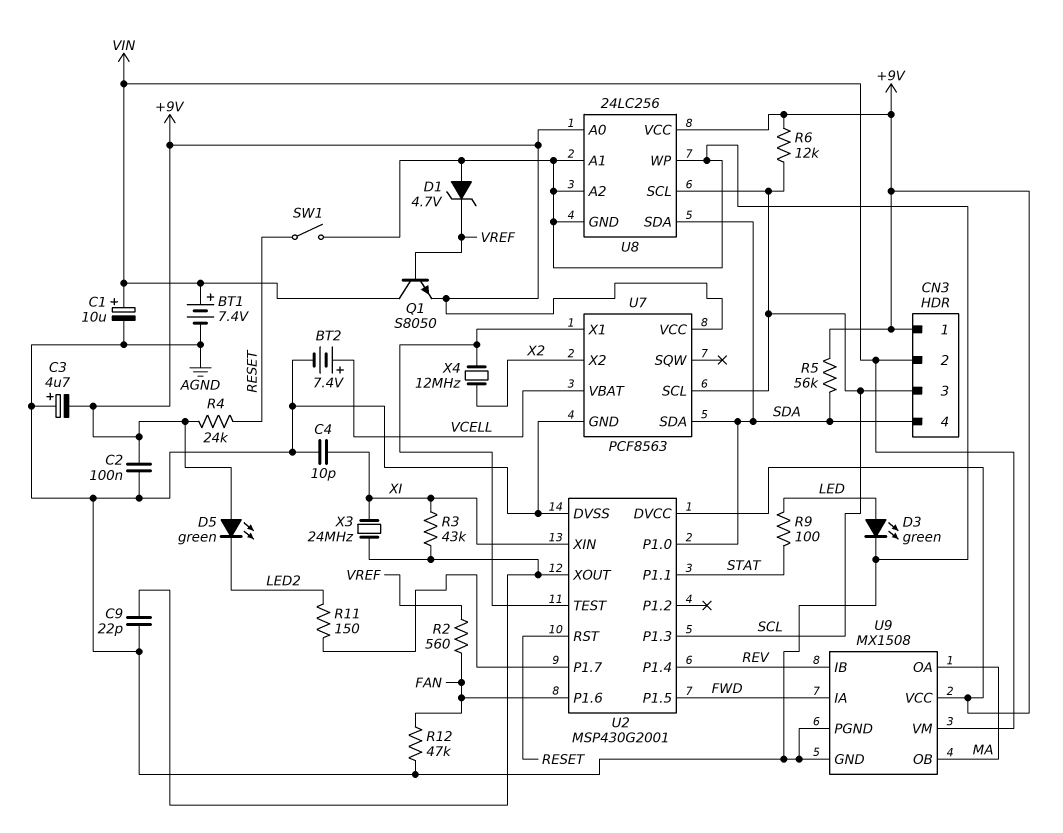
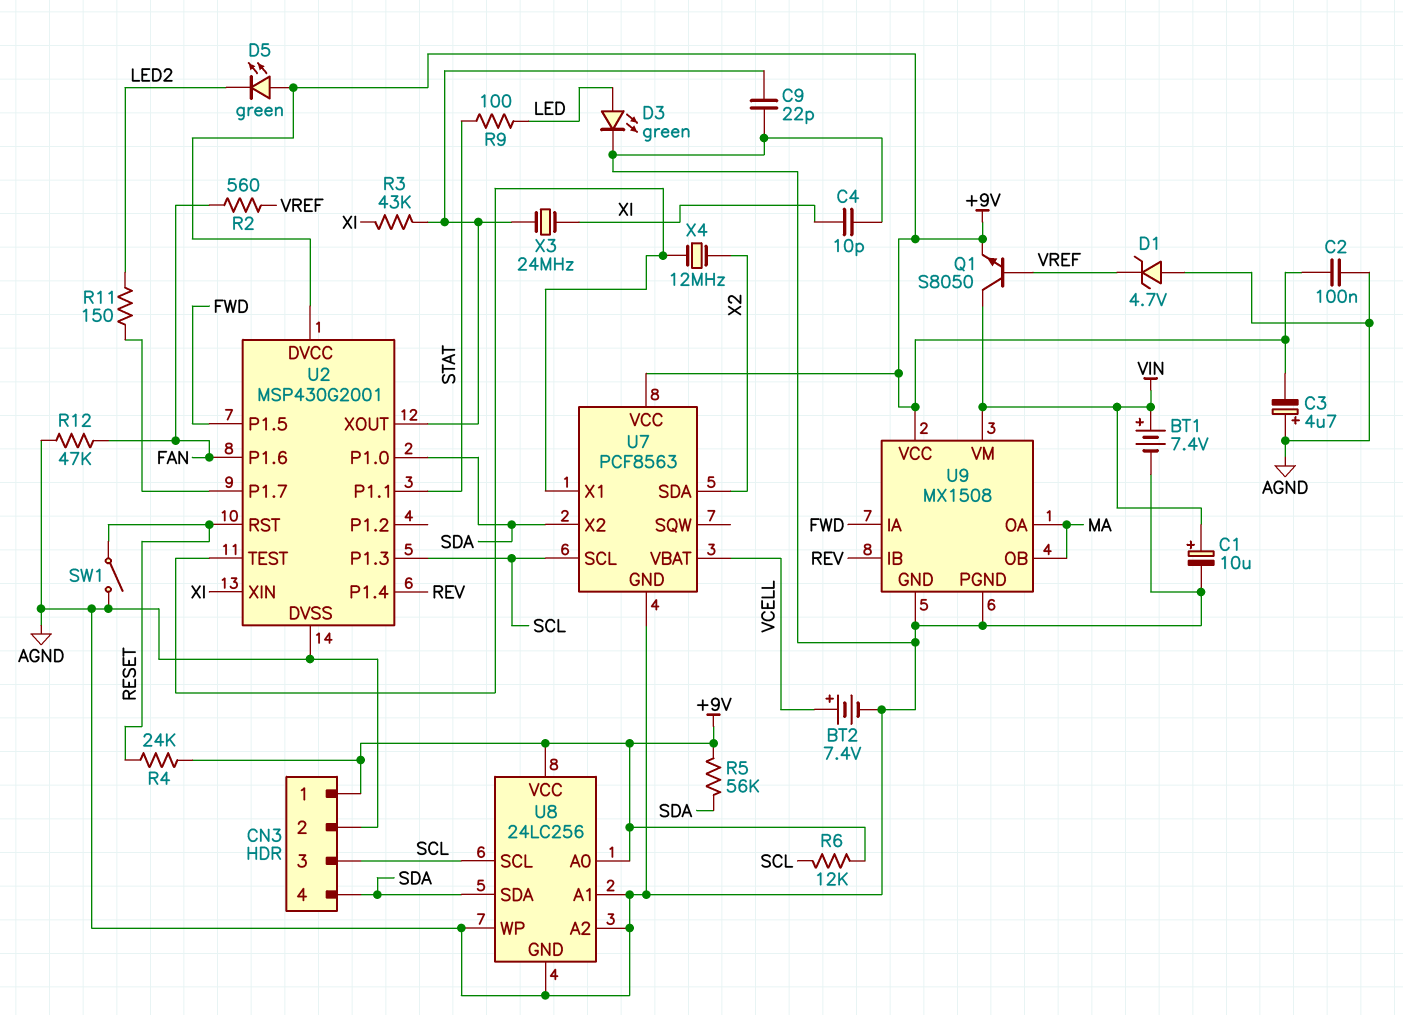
CN3 pin 2: VIN -> AGND
U7 pin SDA: SDA -> X2
U7 pin X2: X2 -> SDA

